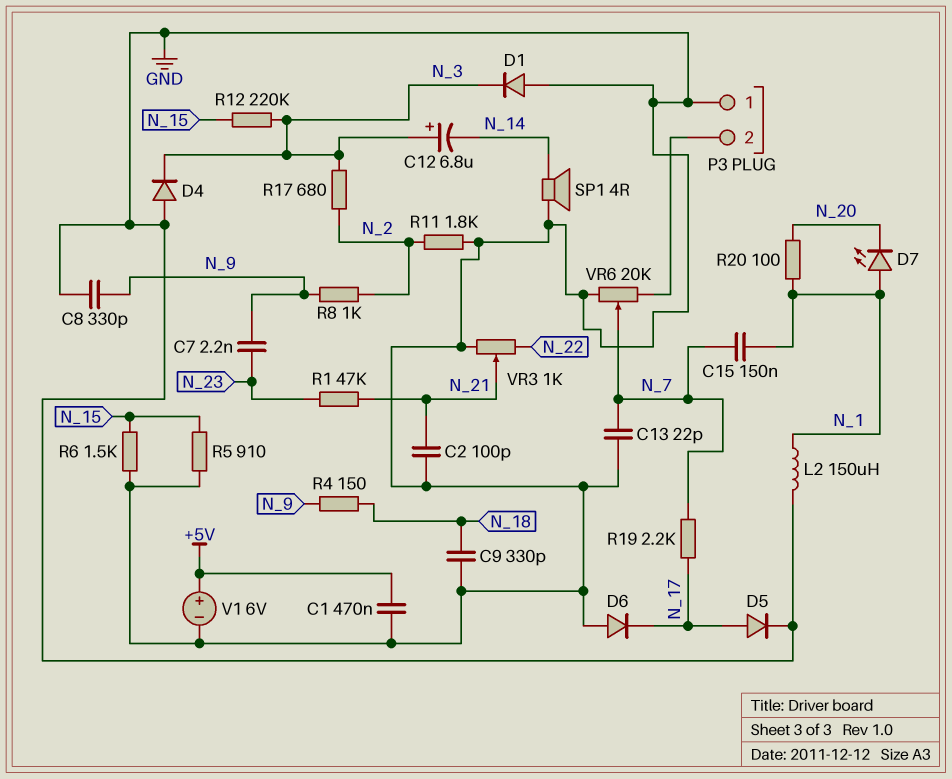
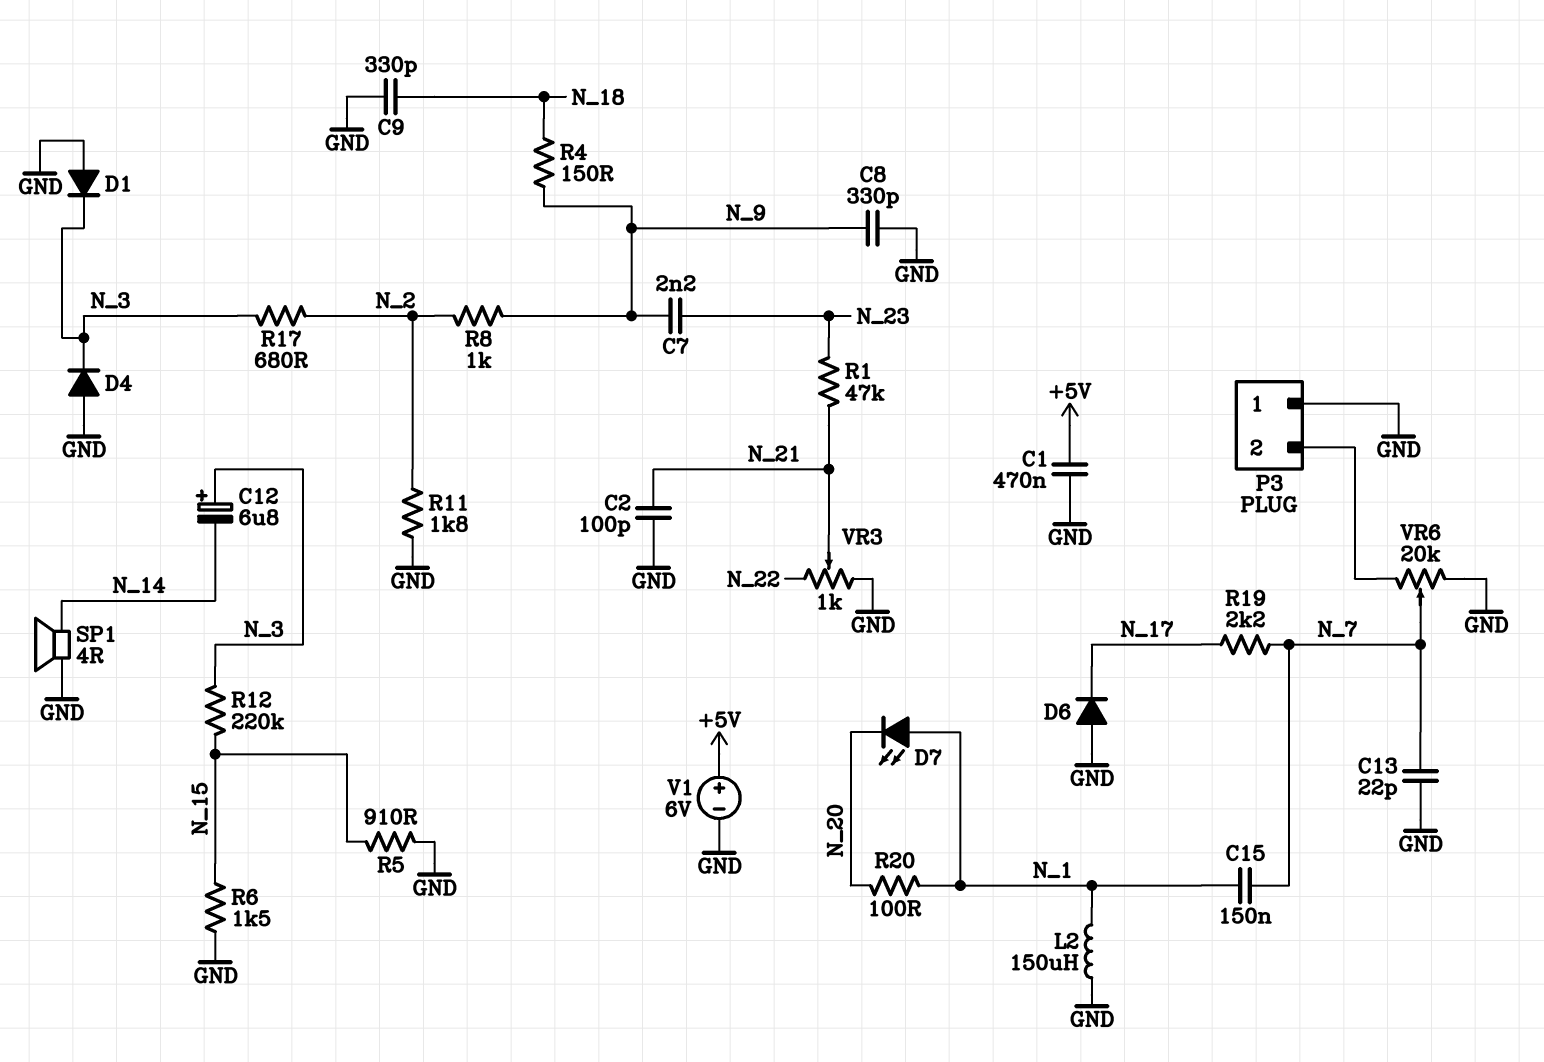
D5: diode (A N_17, K GND) -> none

